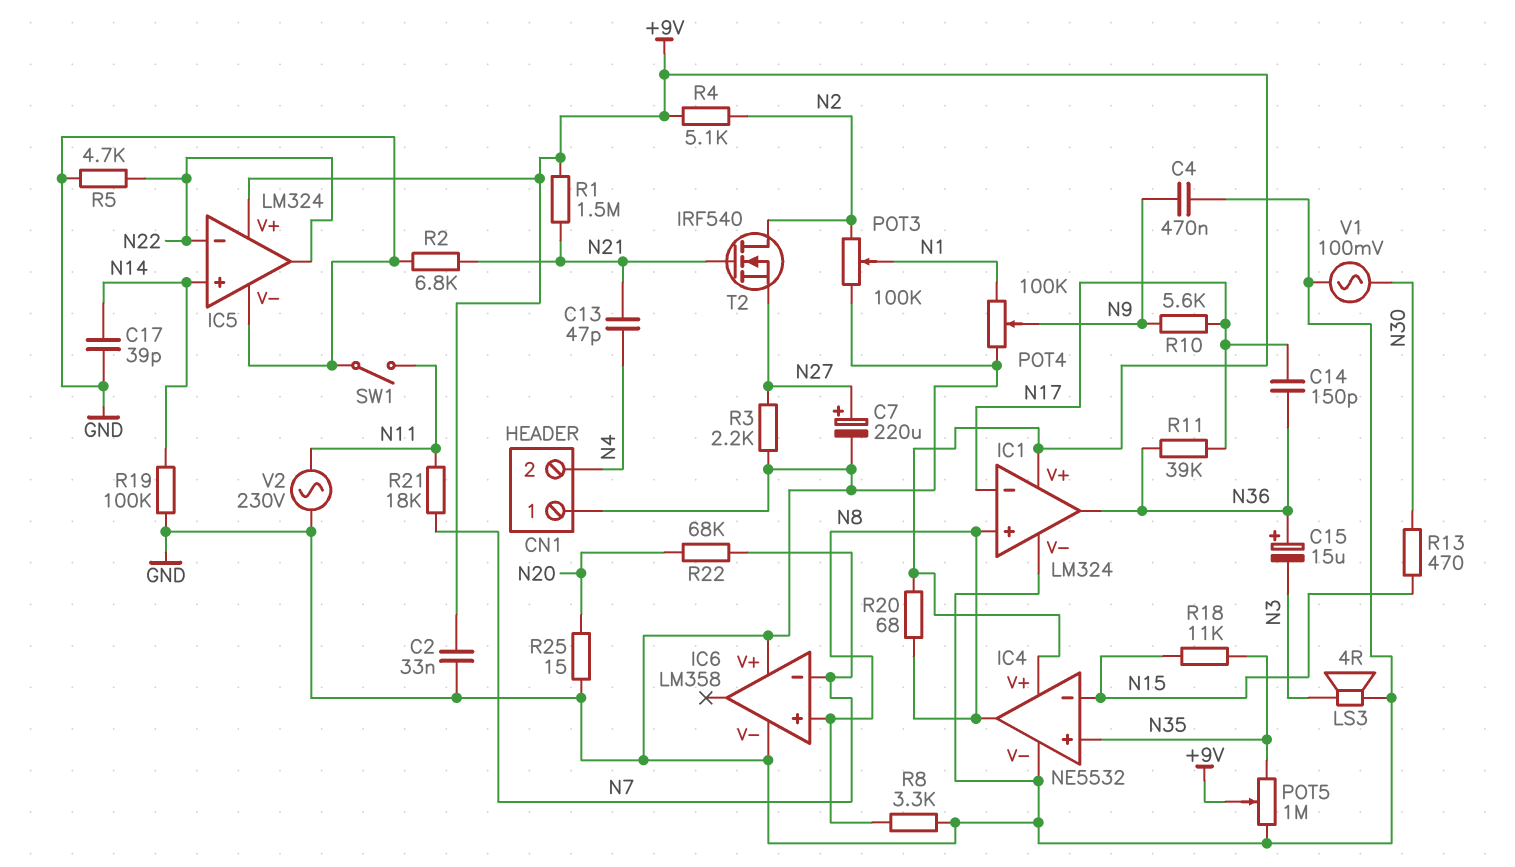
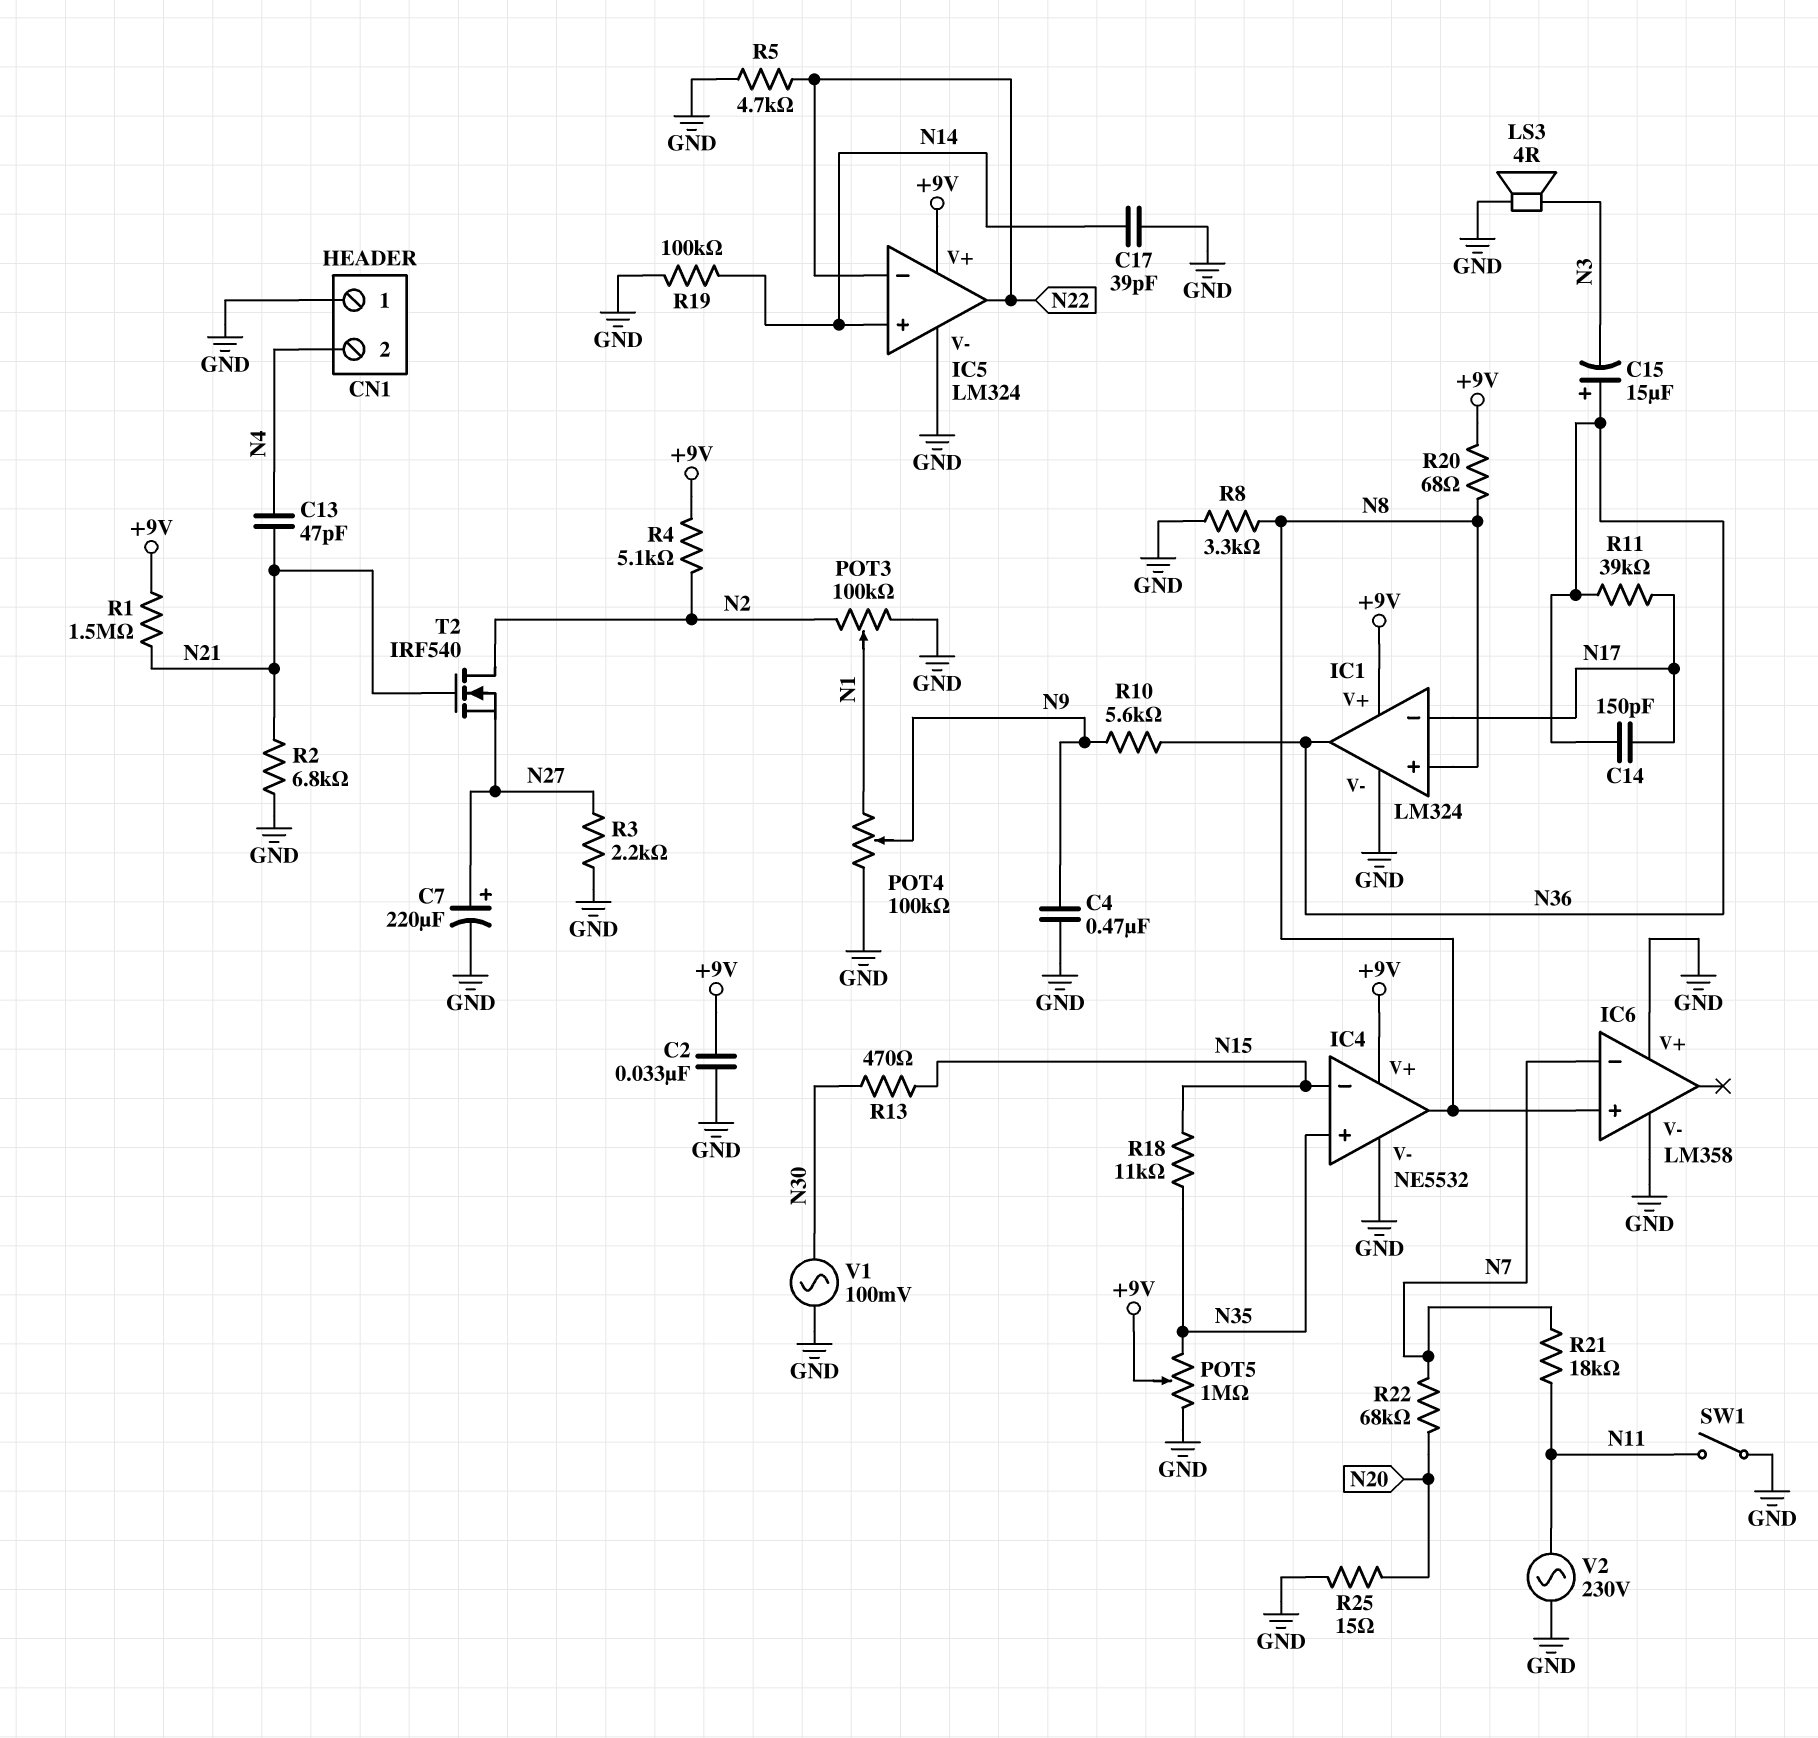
R10: 5.6k (N9, N17) -> 5.6k (N9, N36)

